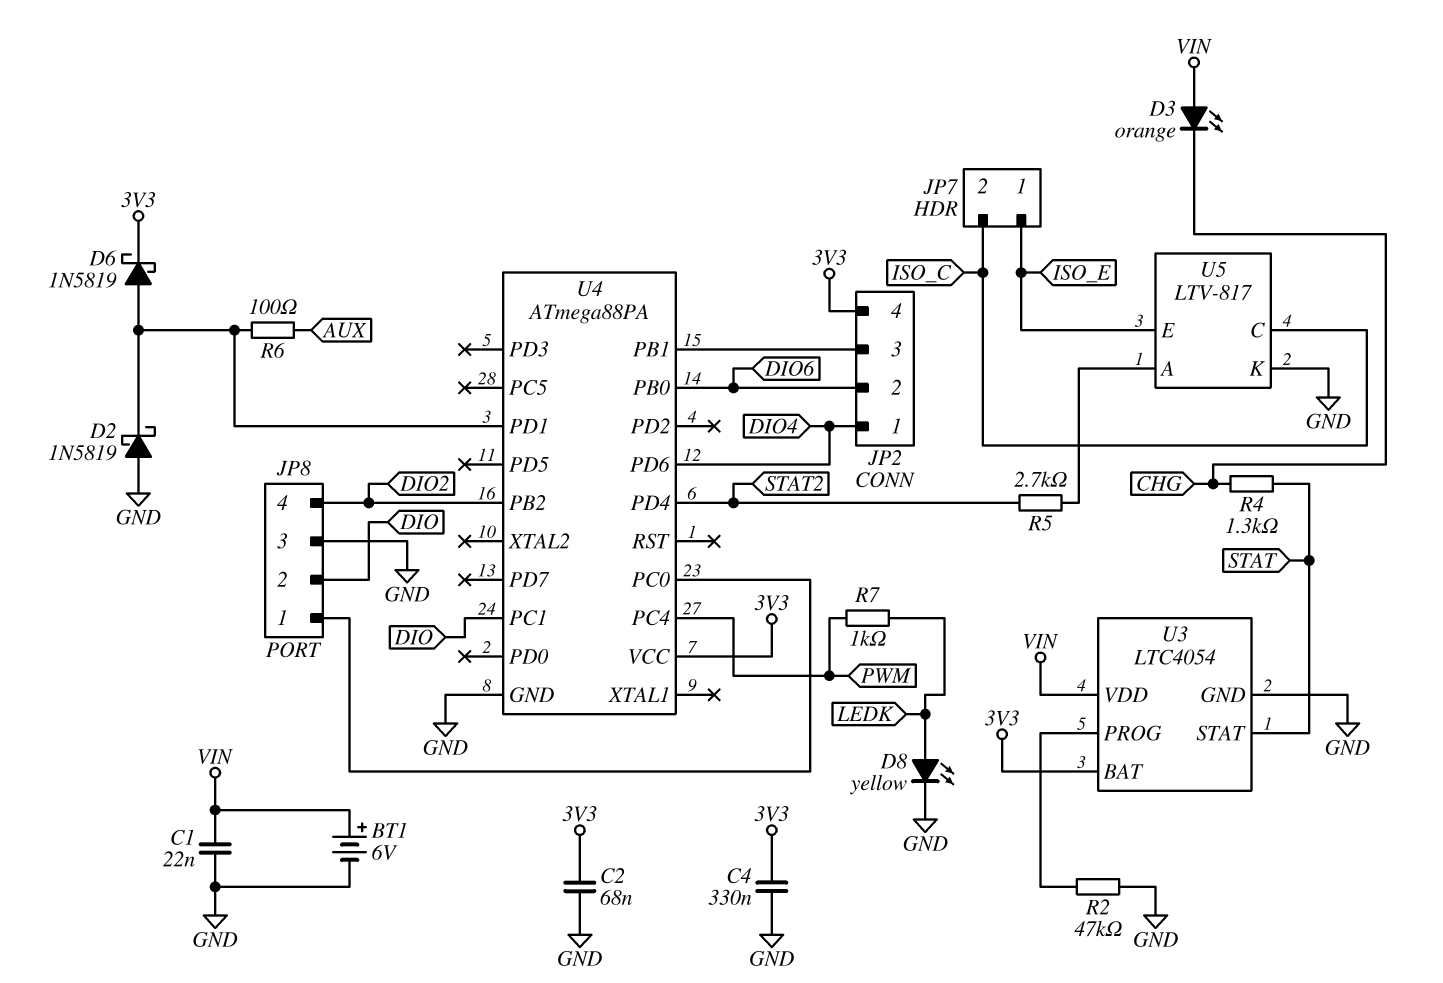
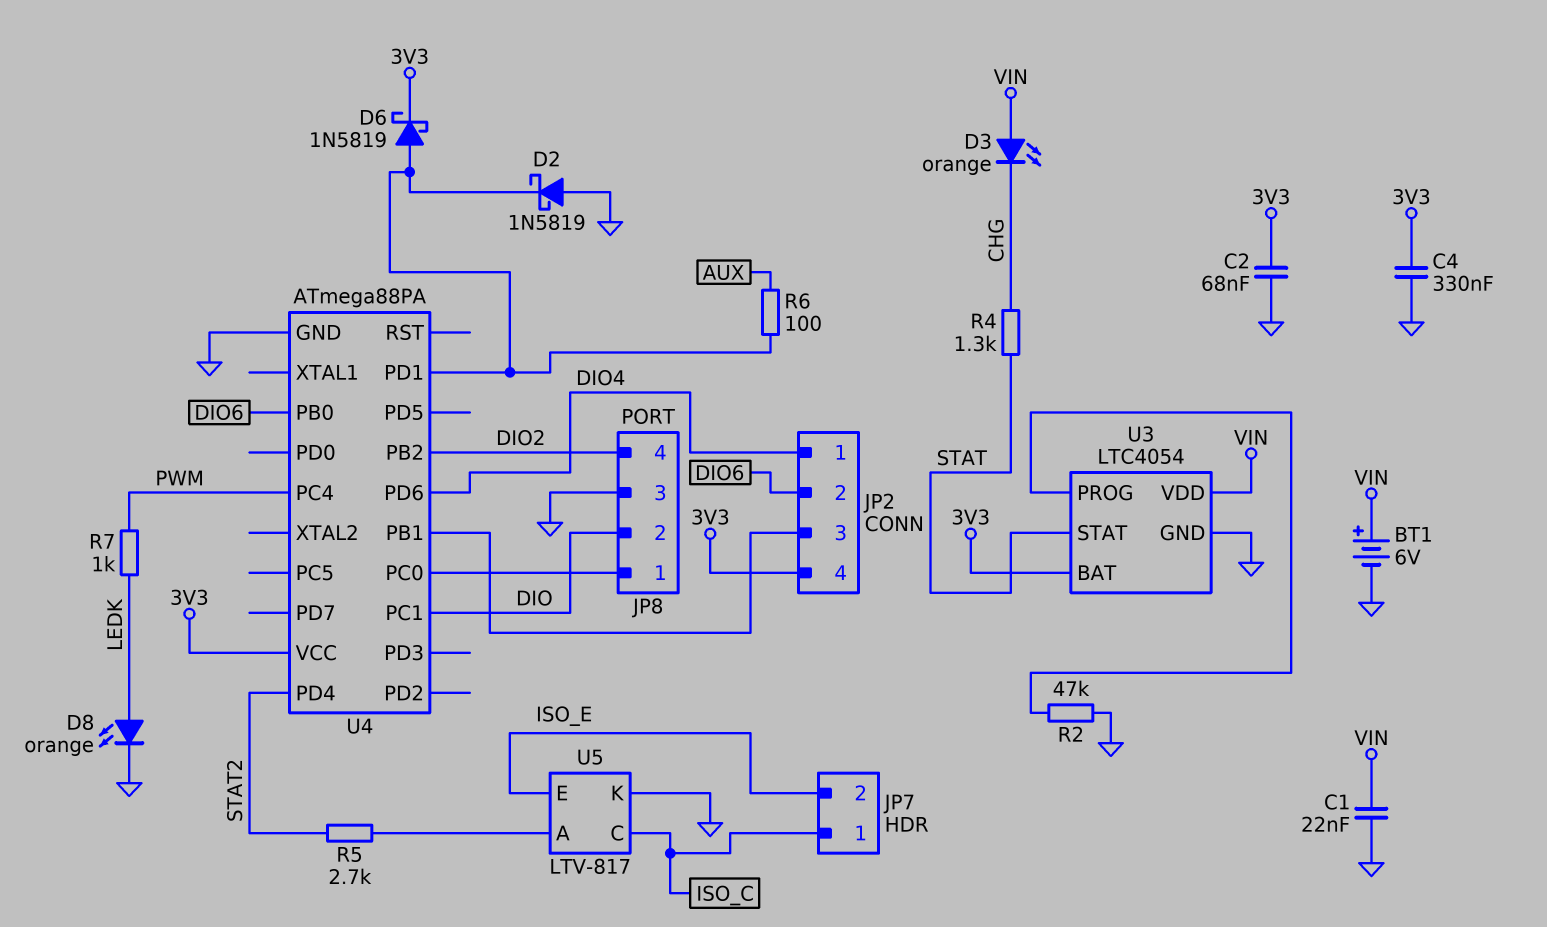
D8: LED yellow (A LEDK, K GND) -> LED orange (A LEDK, K GND)
JP7 pin 1: ISO_E -> ISO_C
JP7 pin 2: ISO_C -> ISO_E

